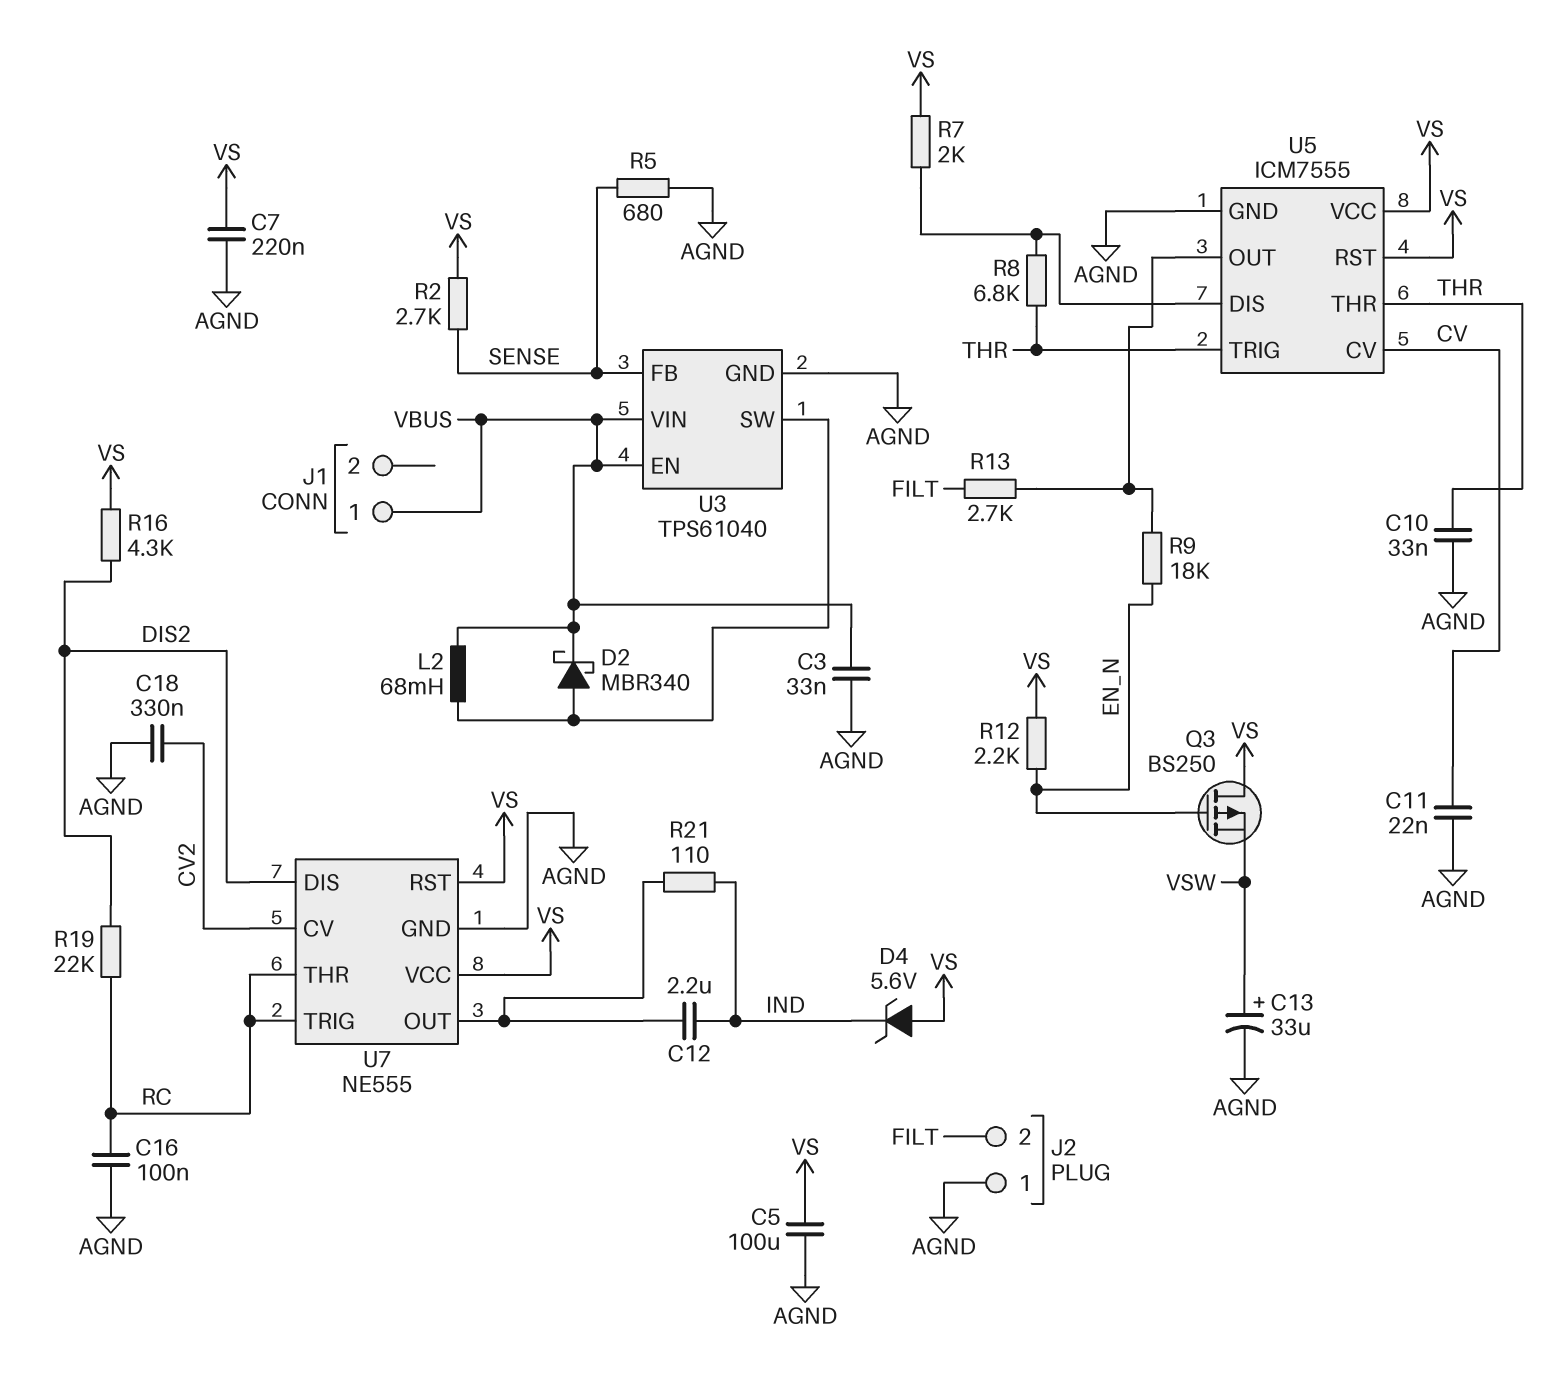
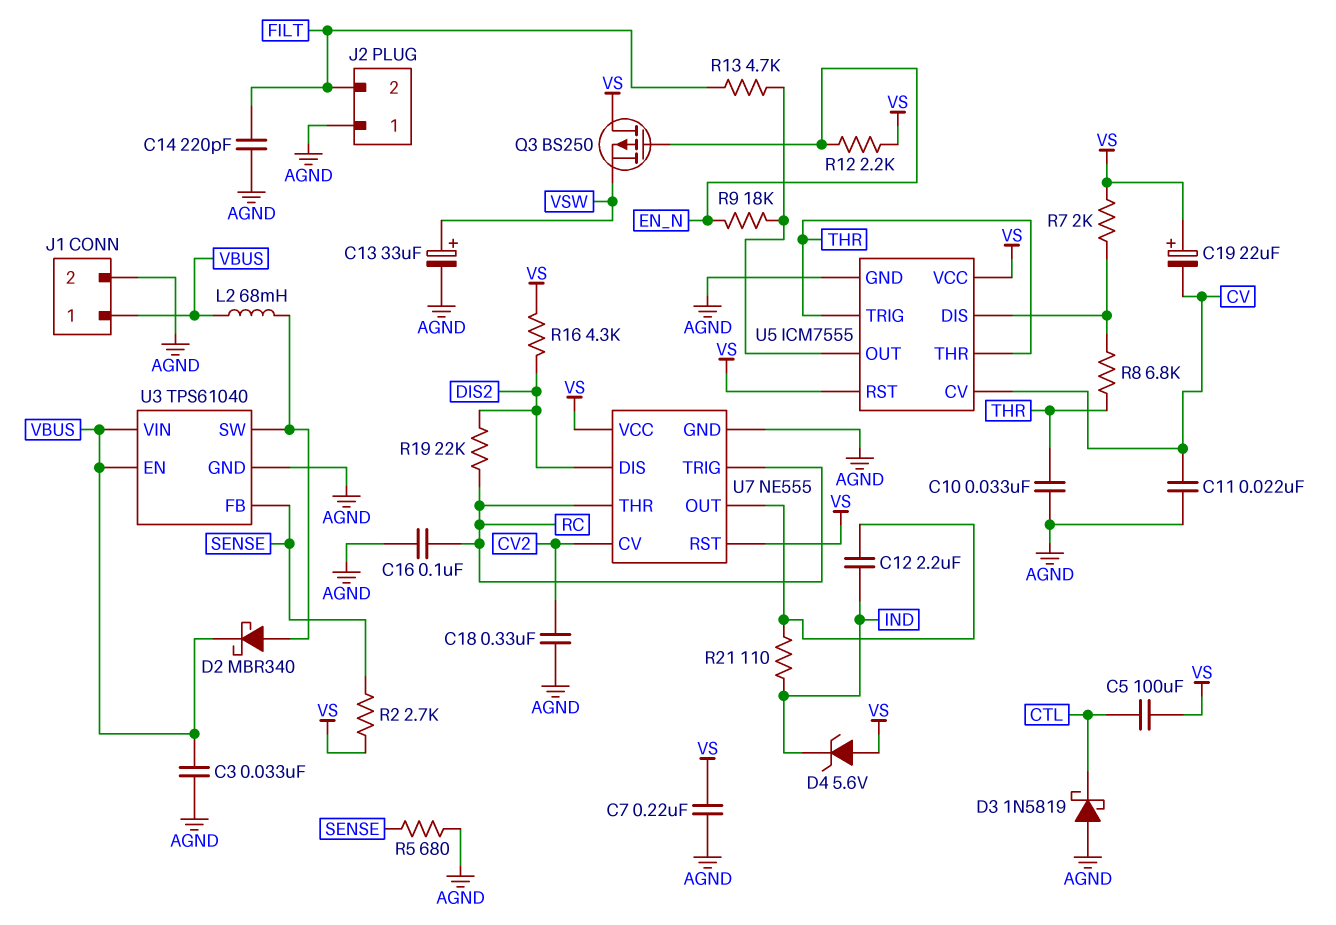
C5: 100uF (AGND, VS) -> 100uF (CTL, VS)
C14: none -> 220pF (AGND, FILT)
C19: none -> 22uF (plus VS, minus CV)
D3: none -> schottky 1N5819 (A AGND, K CTL)
J1 pin 2: none -> AGND
R13: 2.7k (FILT, U5/OUT) -> 4.7k (FILT, U5/OUT)

